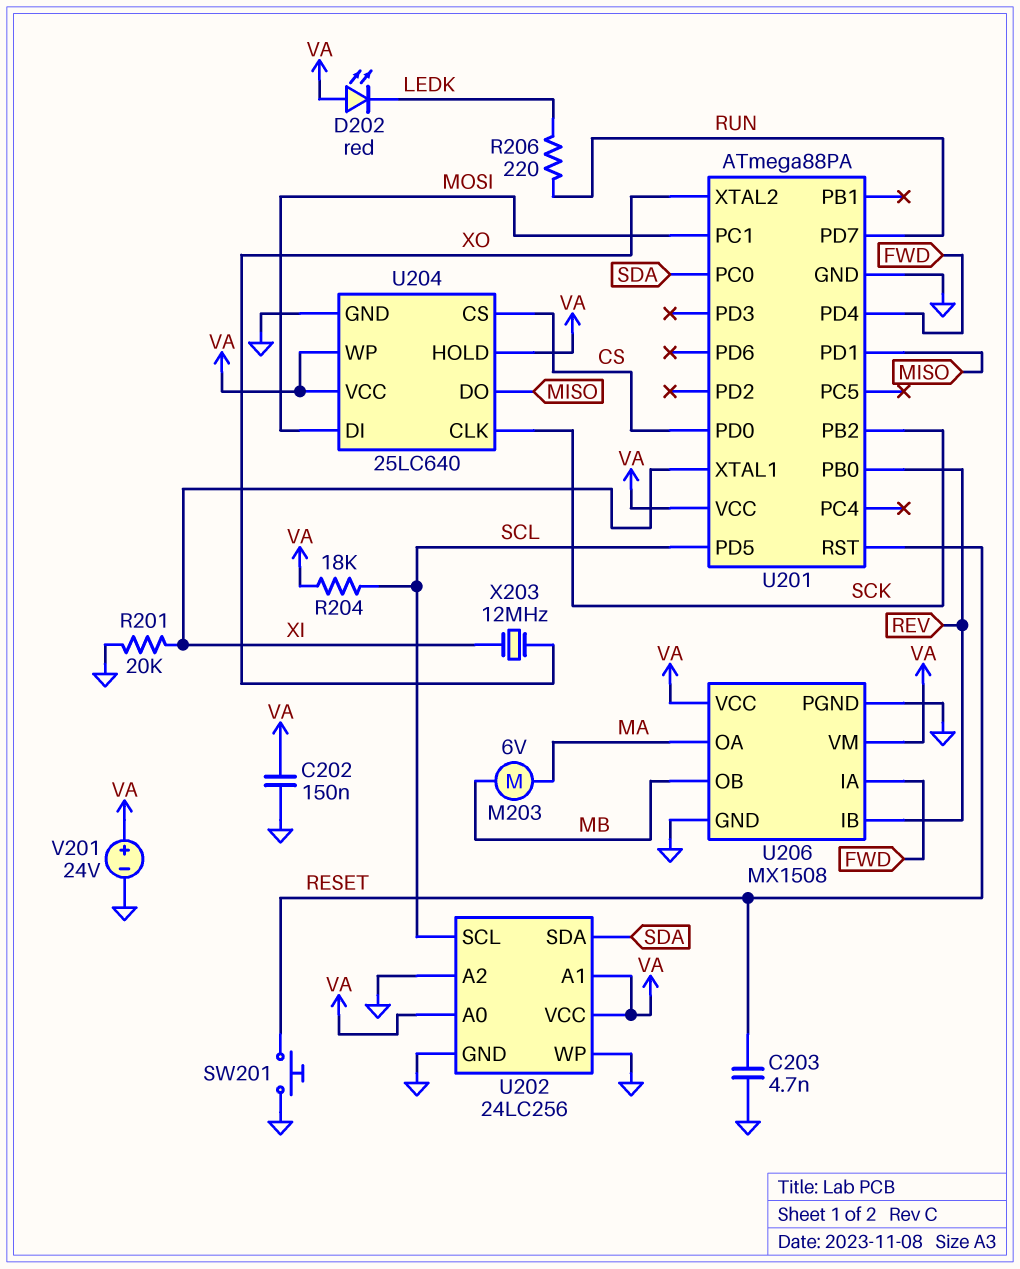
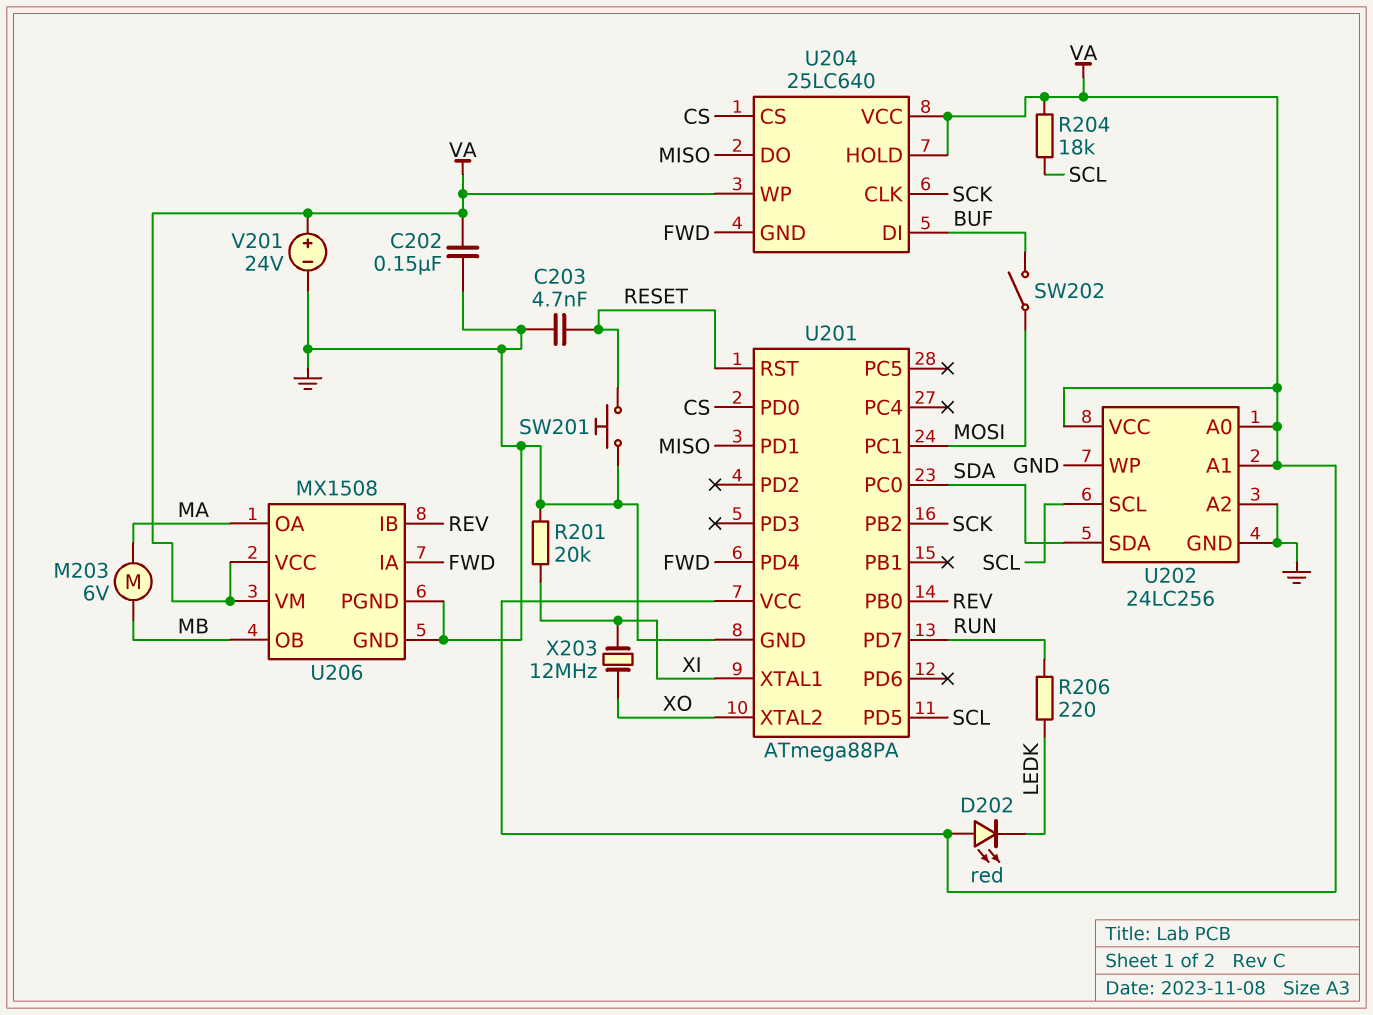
SW202: none -> switch (BUF, MOSI)
U204 pin DI: MOSI -> BUF
U204 pin GND: GND -> FWD

